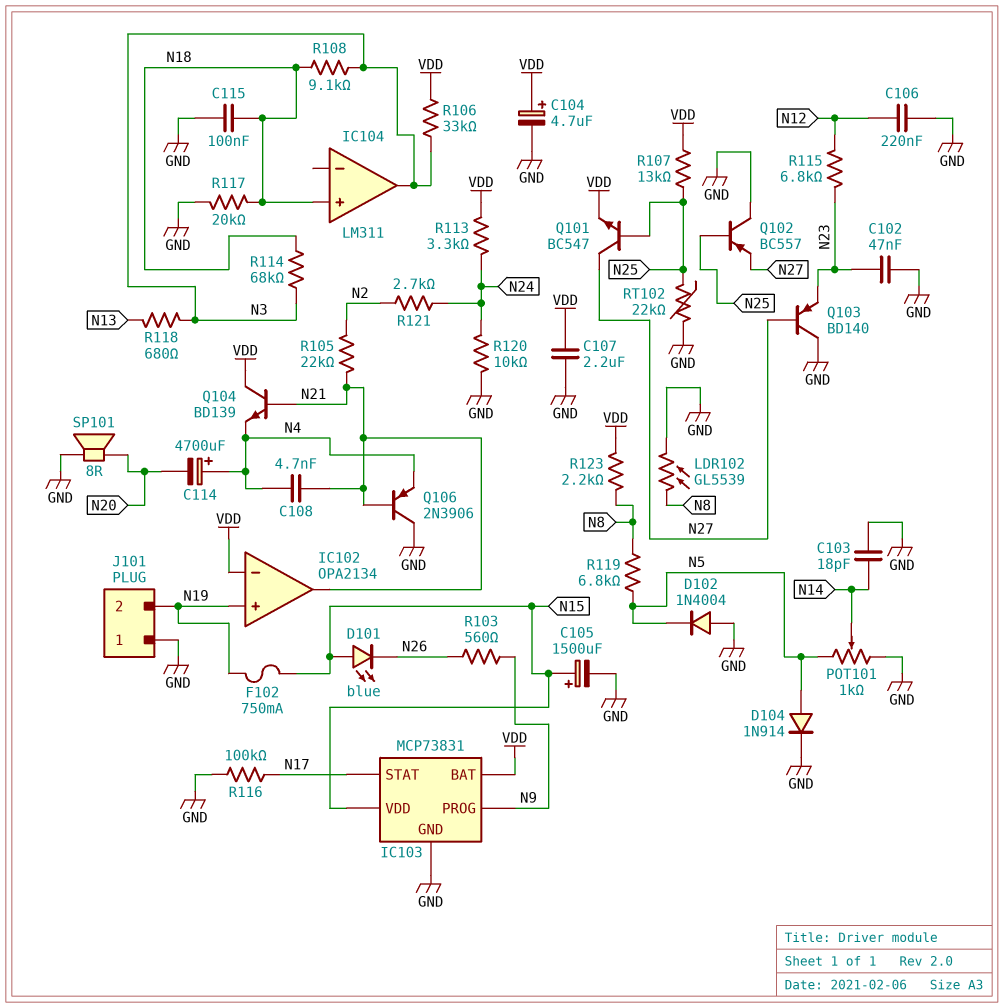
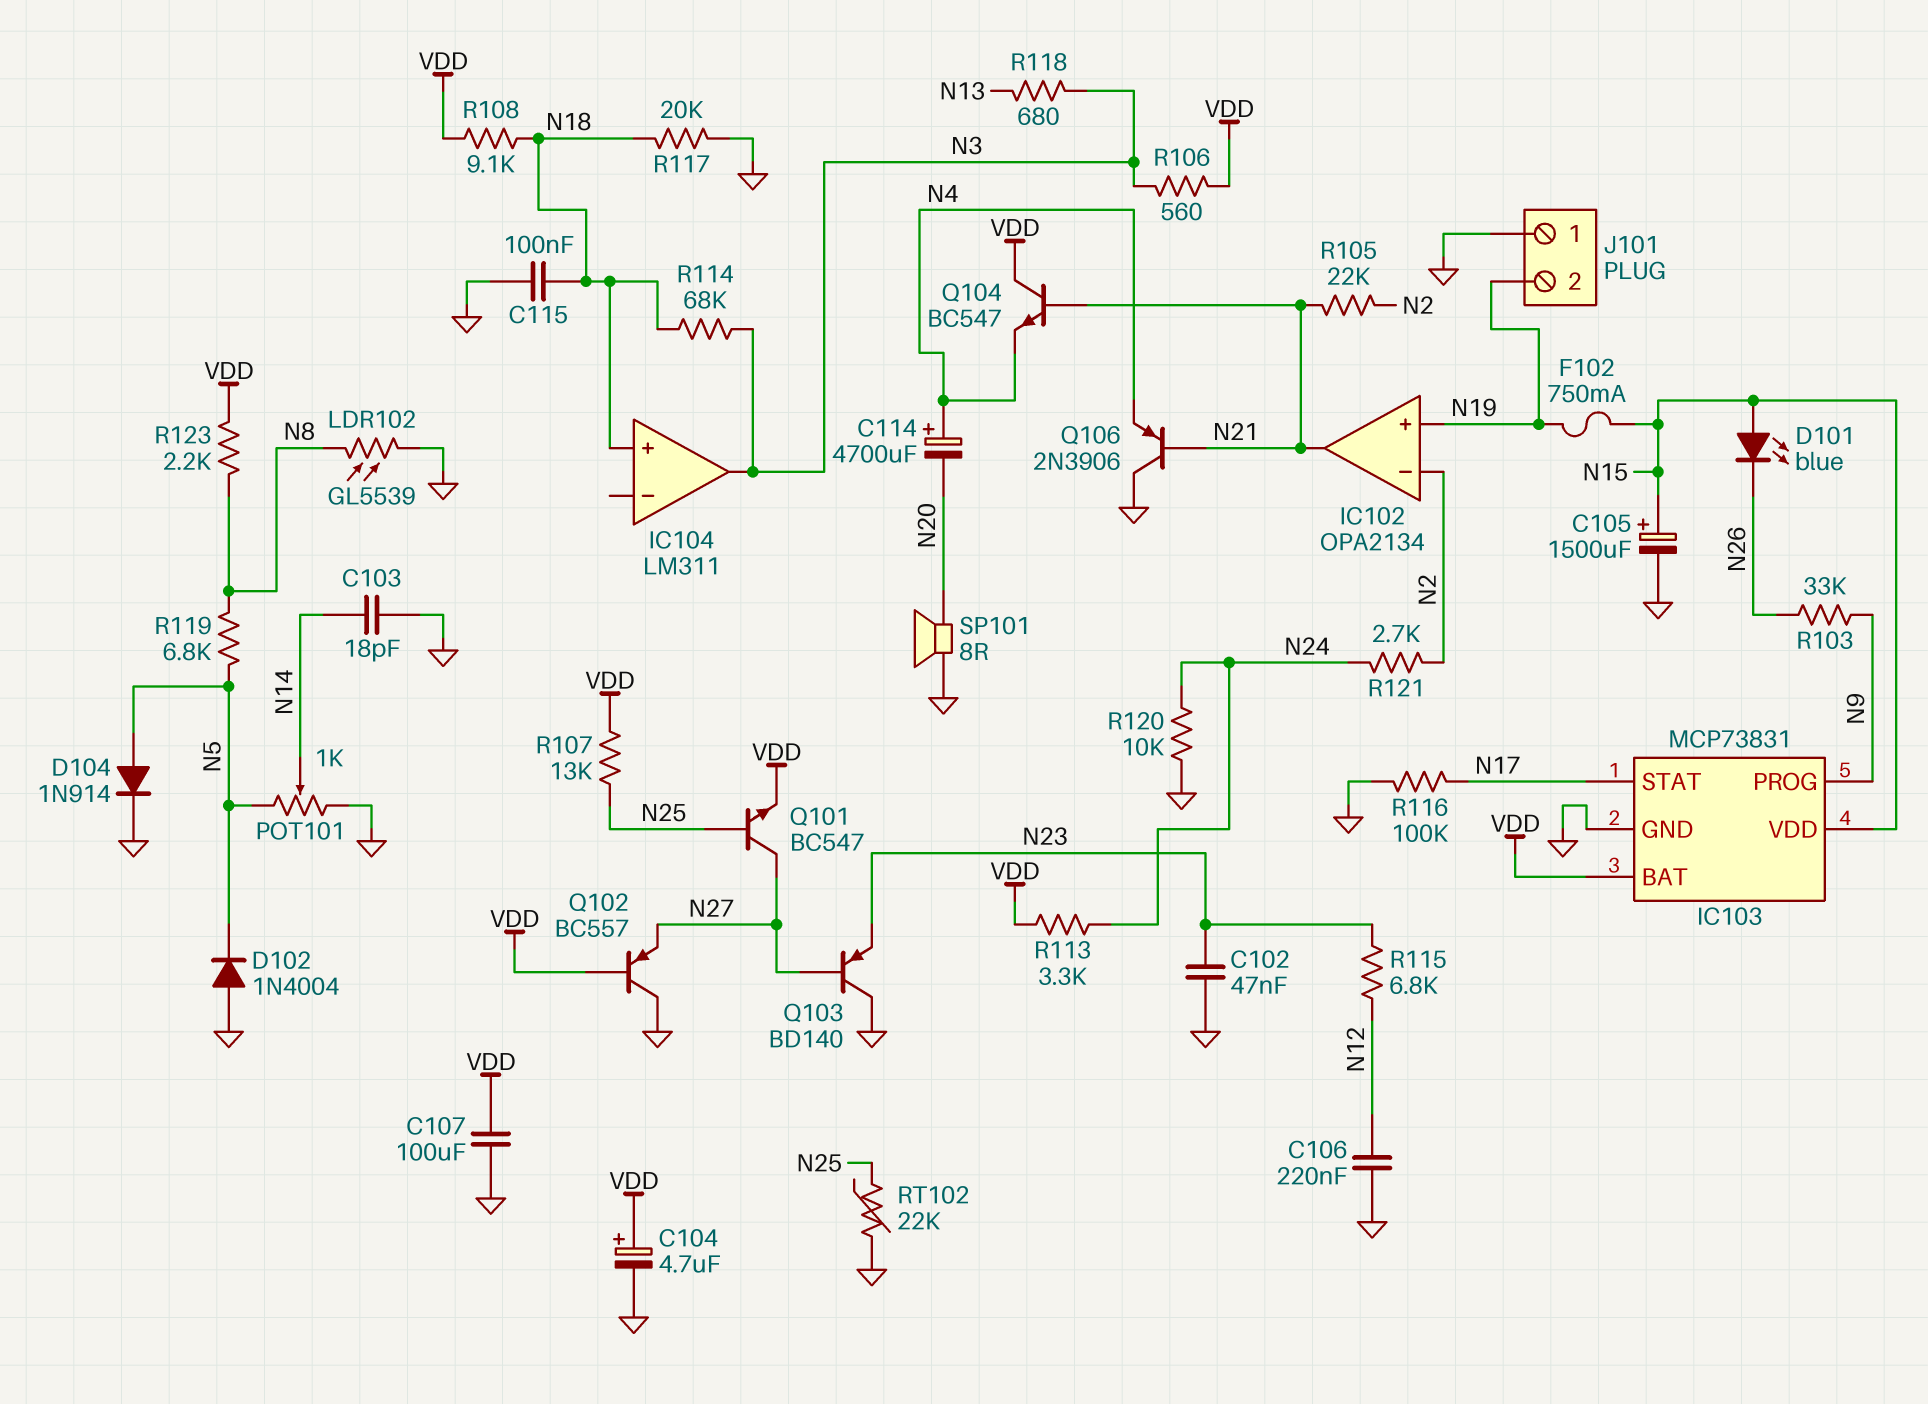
C107: 2.2uF (GND, VDD) -> 100uF (GND, VDD)
C108: 4.7nF (N4, N21) -> none
IC102 pin in-: VDD -> N2
Q102: PNP BC557 (B N25, C GND, E N27) -> PNP BC557 (B VDD, C GND, E N27)
Q104: NPN BD139 (B N21, C VDD, E N4) -> NPN BC547 (B N21, C VDD, E N4)
R103: 560 (N9, N26) -> 33k (N9, N26)
R106: 33k (N3, VDD) -> 560 (N3, VDD)
R108: 9.1k (N3, N18) -> 9.1k (N18, VDD)

